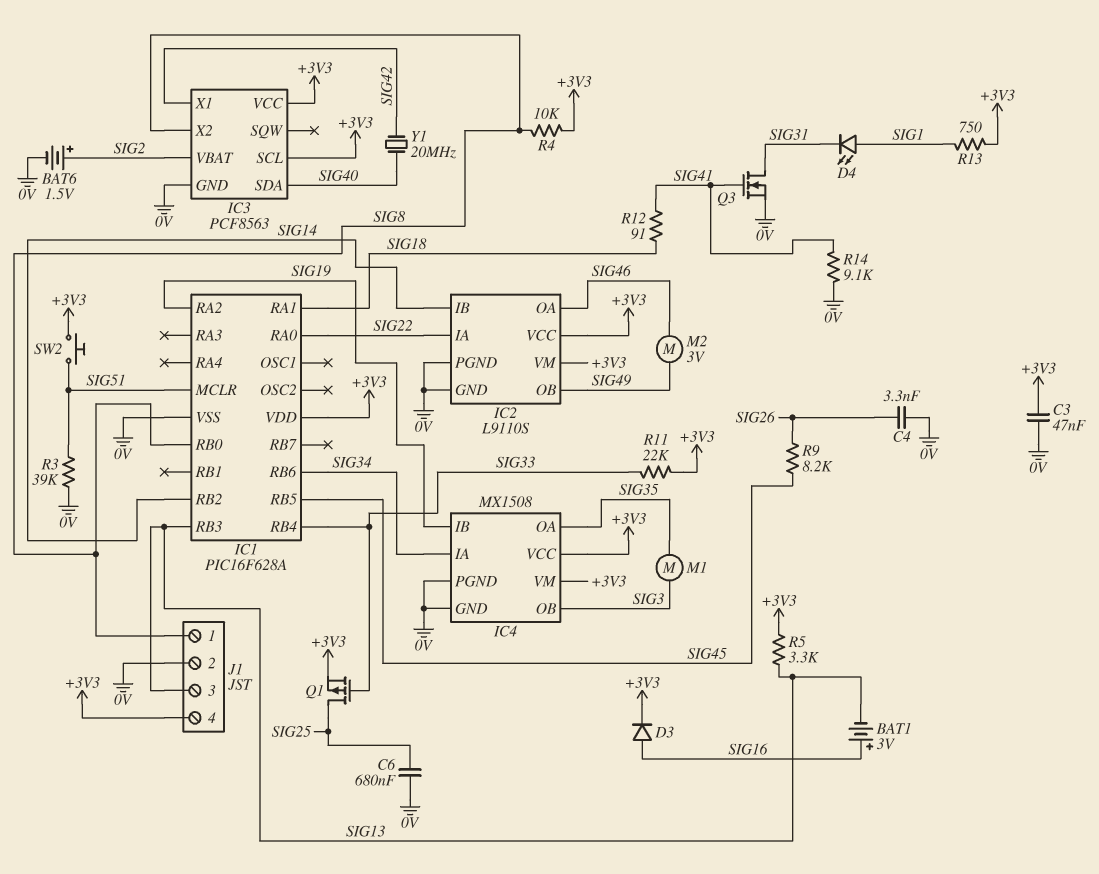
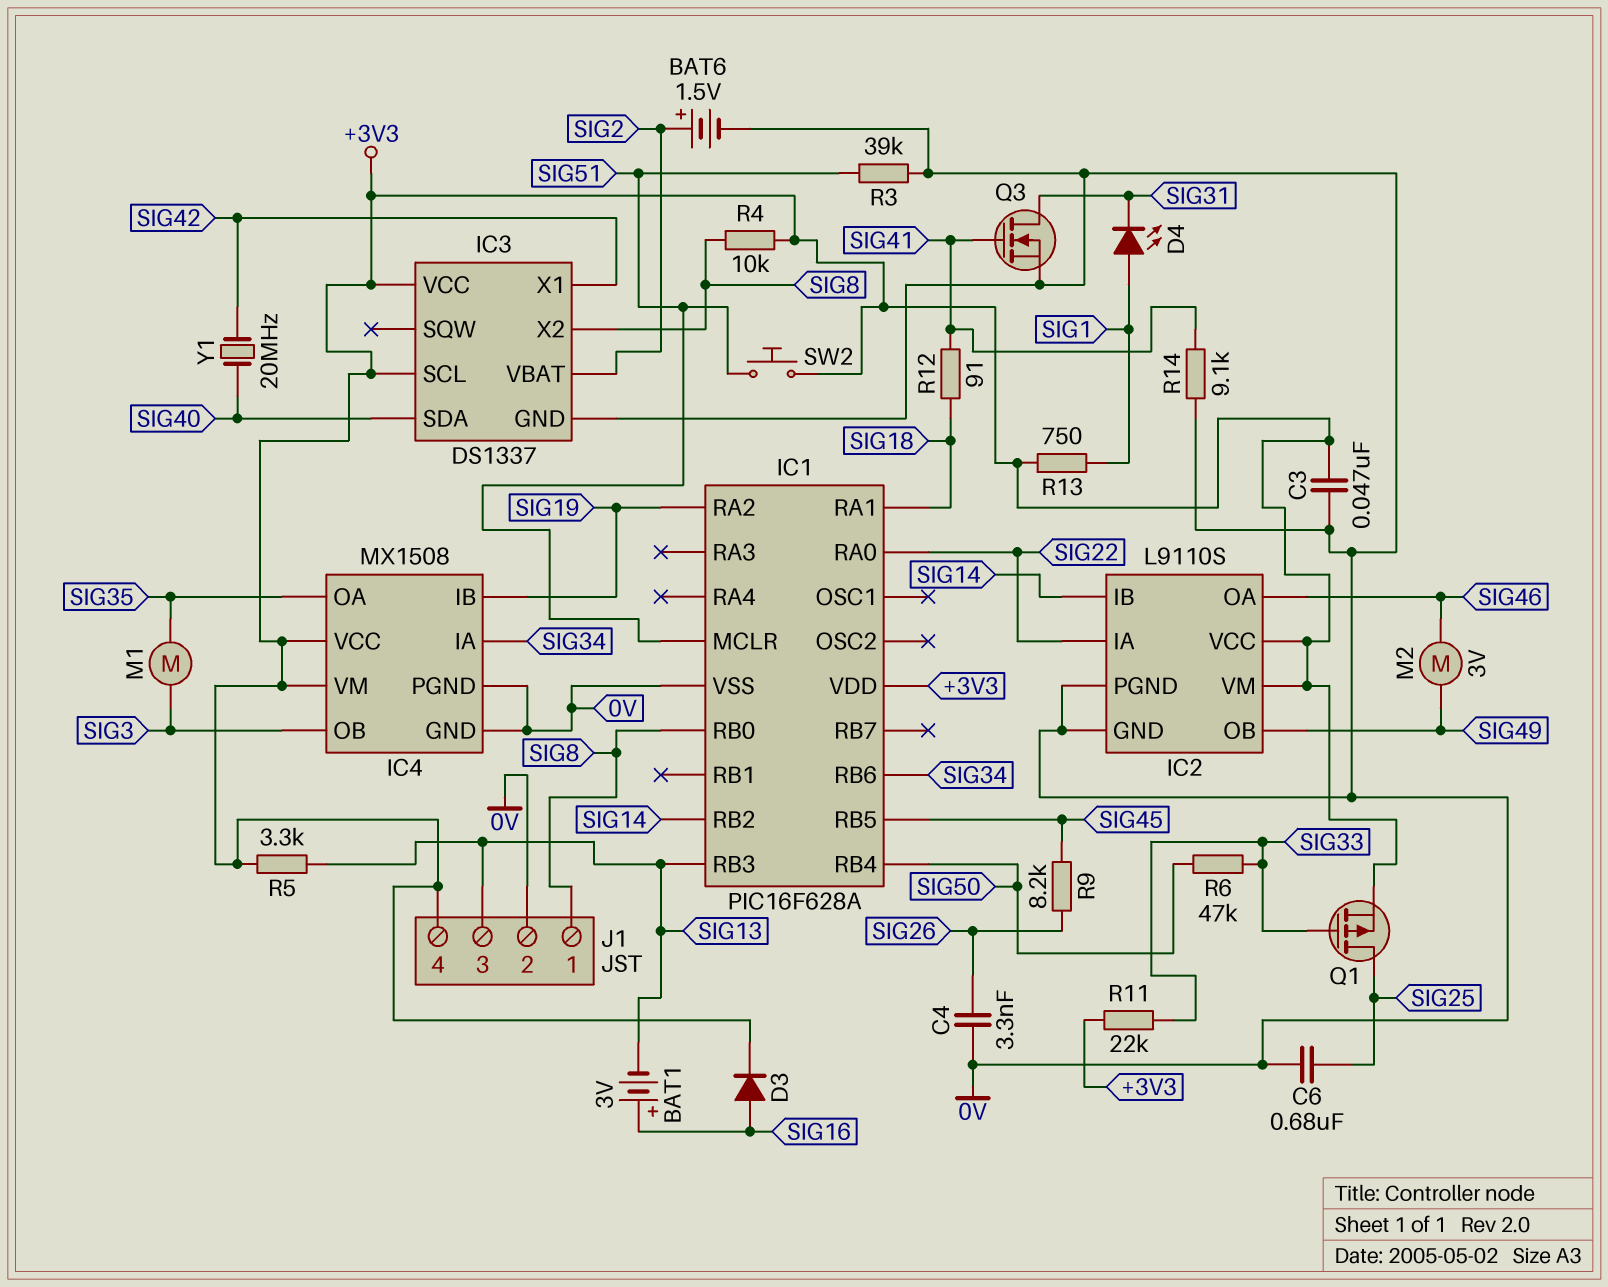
IC1 pin RB4: SIG33 -> SIG50
IC3: PCF8563 -> DS1337
R6: none -> 47k (SIG33, SIG50)

